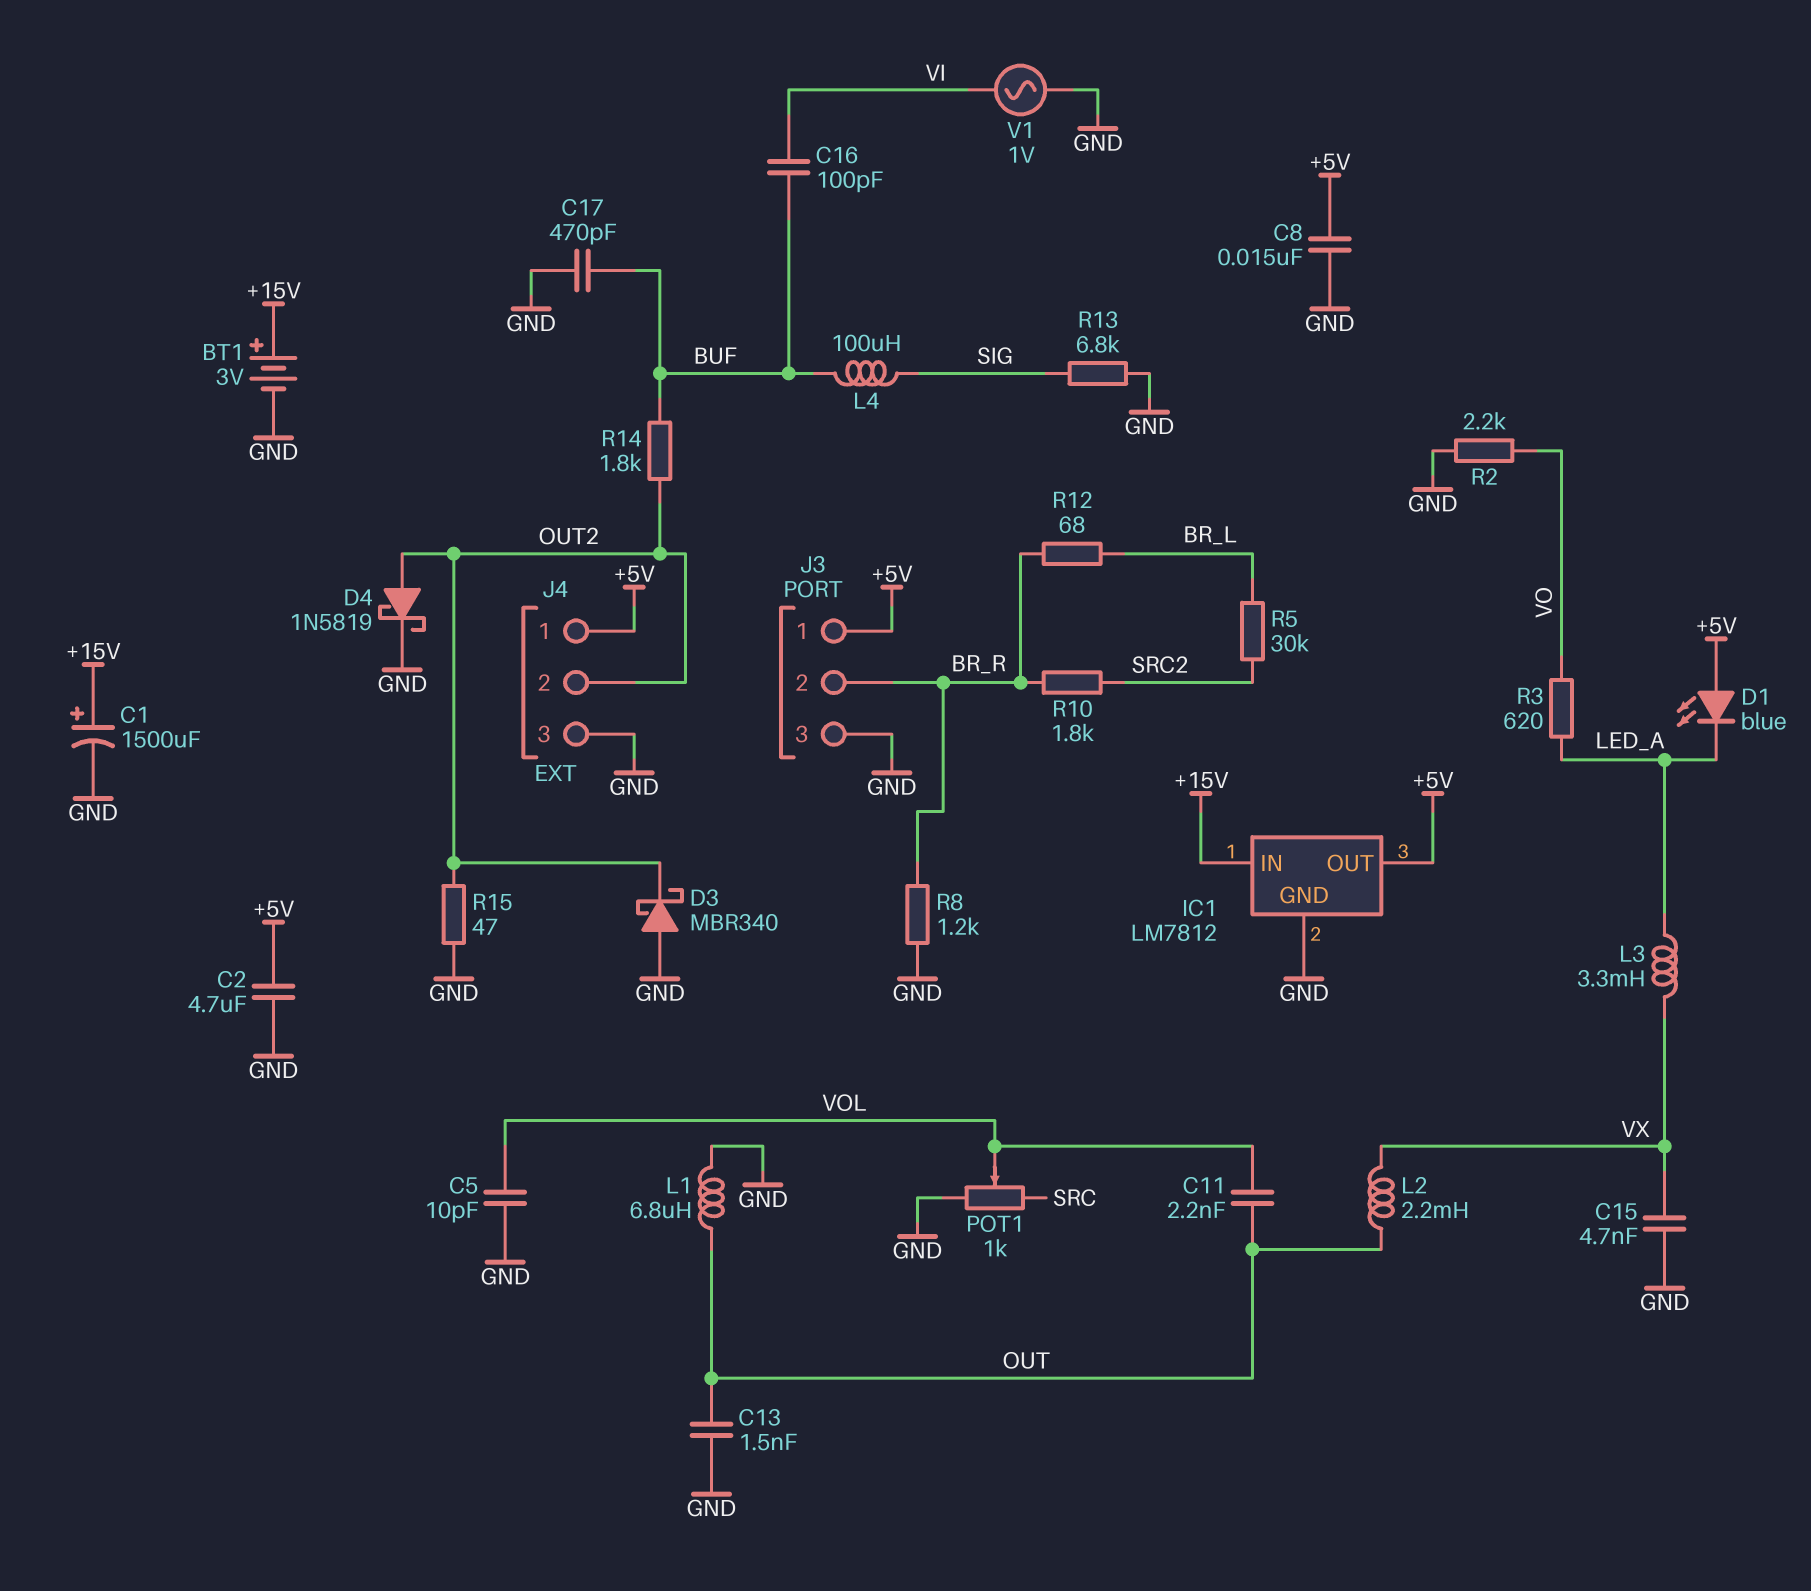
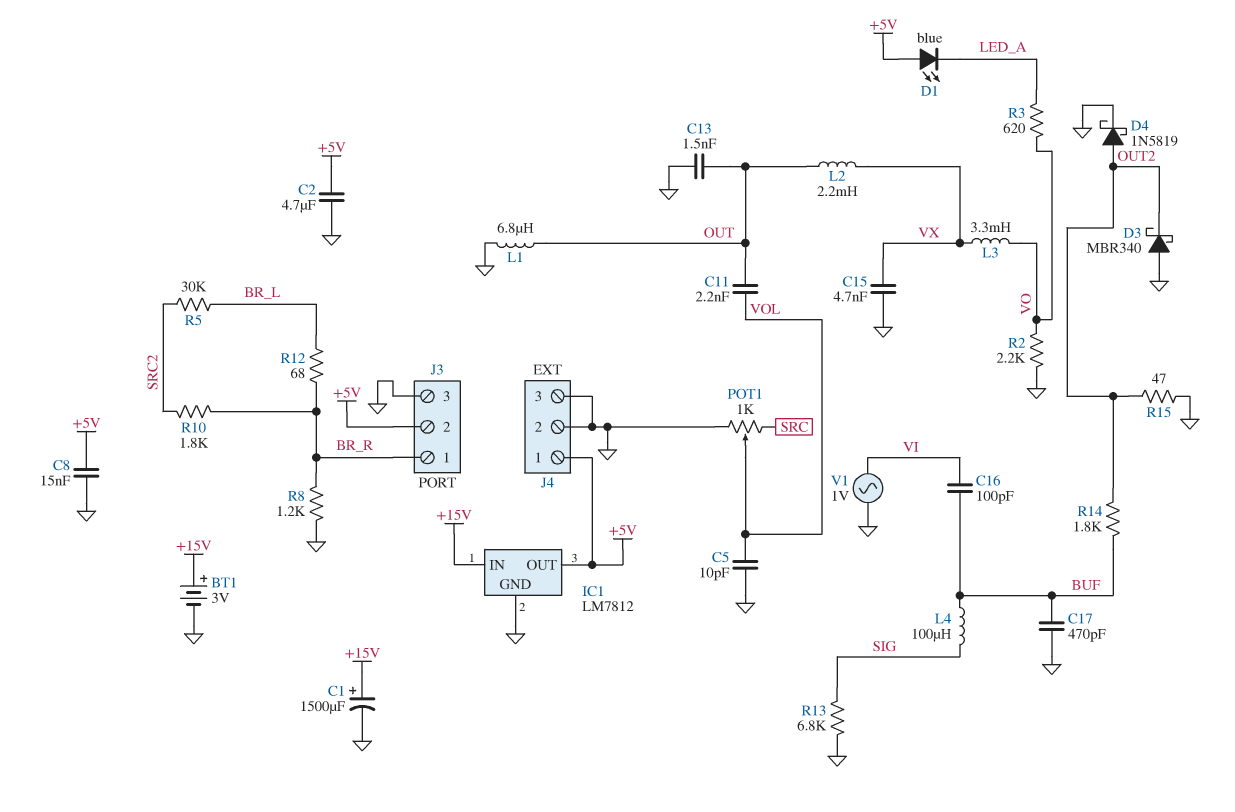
J3 pin 1: +5V -> BR_R
J3 pin 2: BR_R -> +5V
J4 pin 2: OUT2 -> GND
L3: 3.3mH (LED_A, VX) -> 3.3mH (VO, VX)

